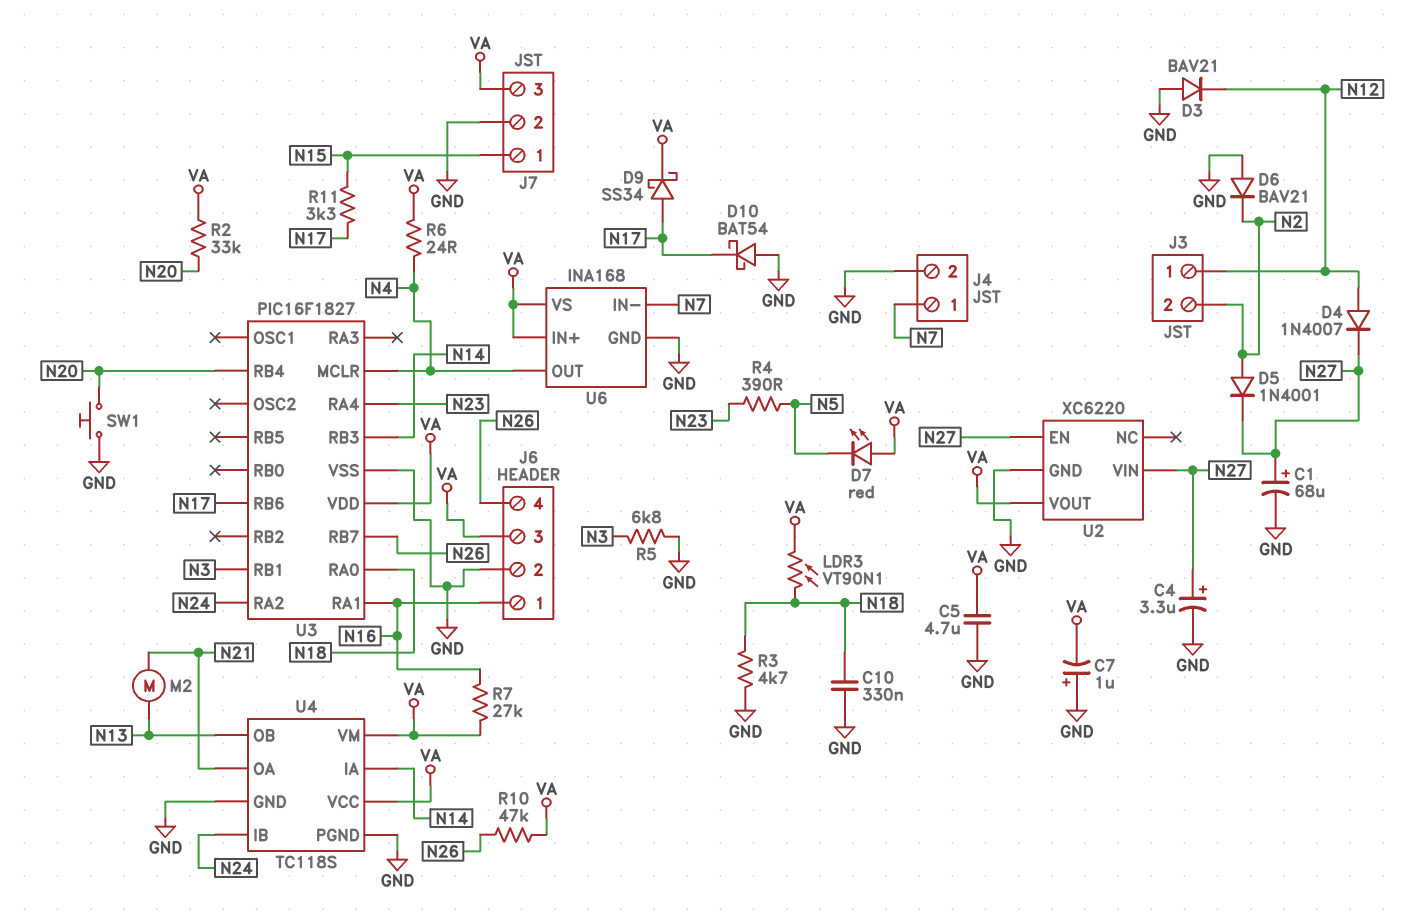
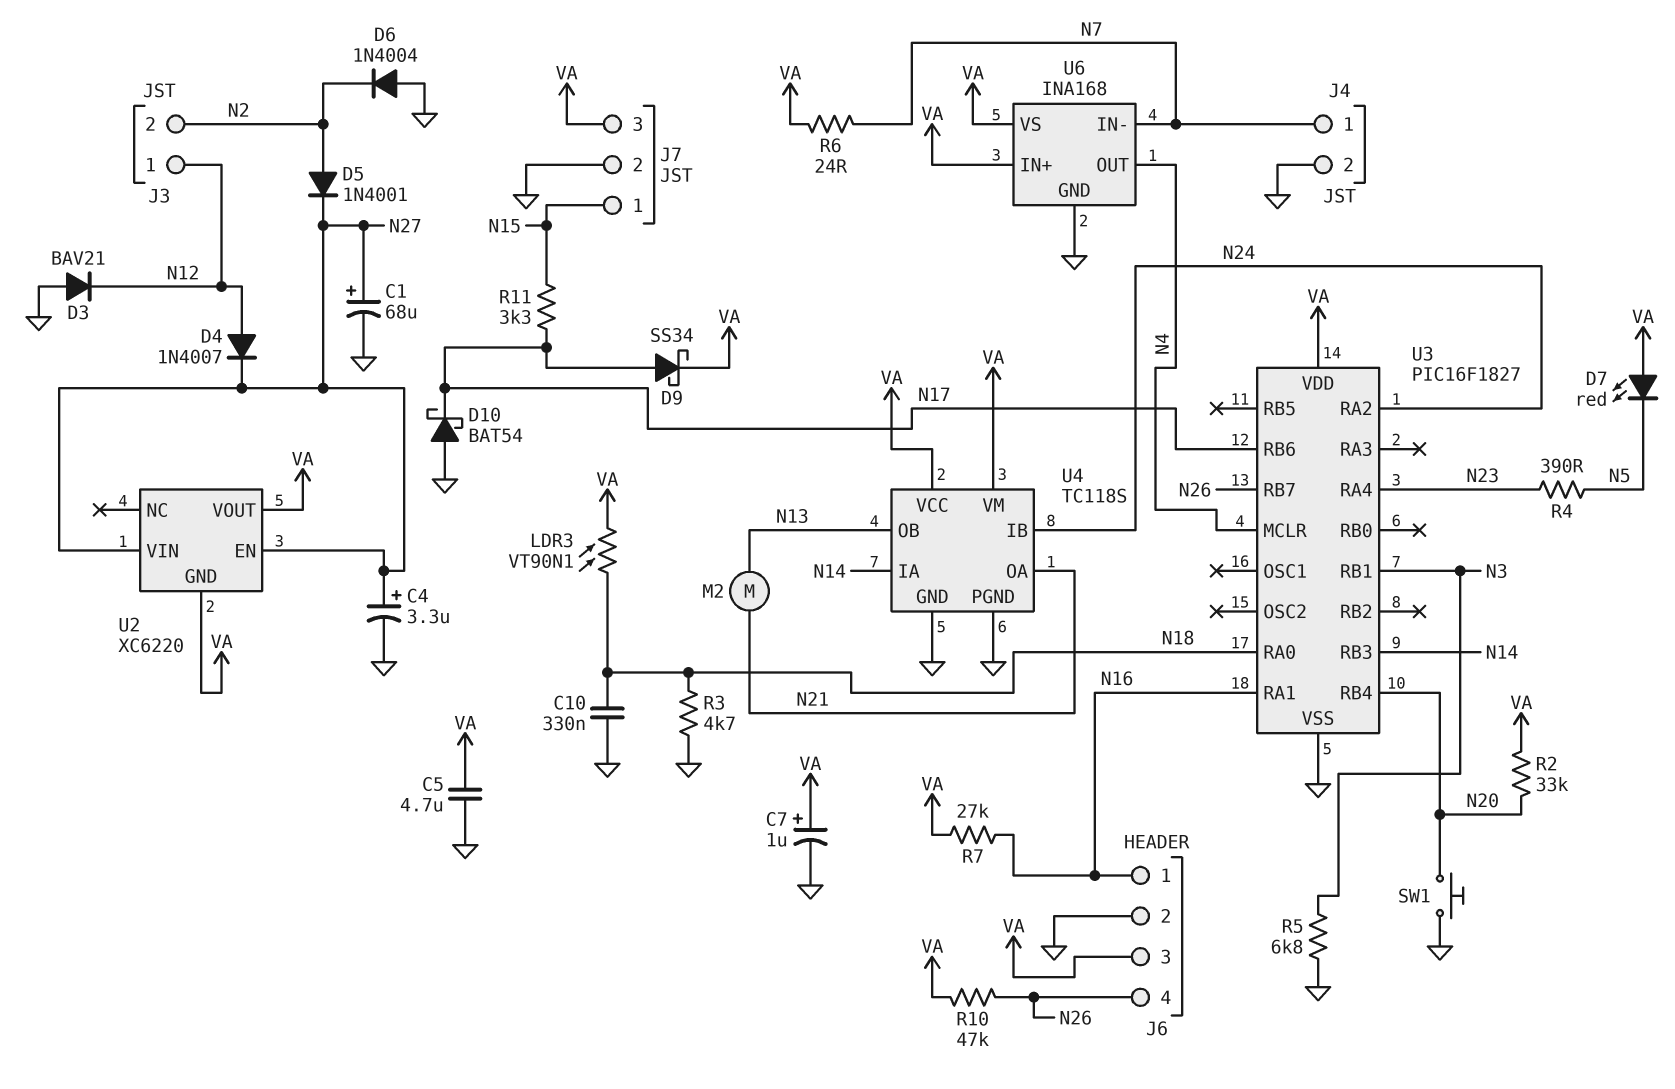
C7: 1uF (plus GND, minus VA) -> 1uF (plus VA, minus GND)
D6: diode BAV21 (A GND, K N2) -> diode 1N4004 (A GND, K N2)
R6: 24 (N4, VA) -> 24 (N7, VA)
U2 pin GND: GND -> VA

